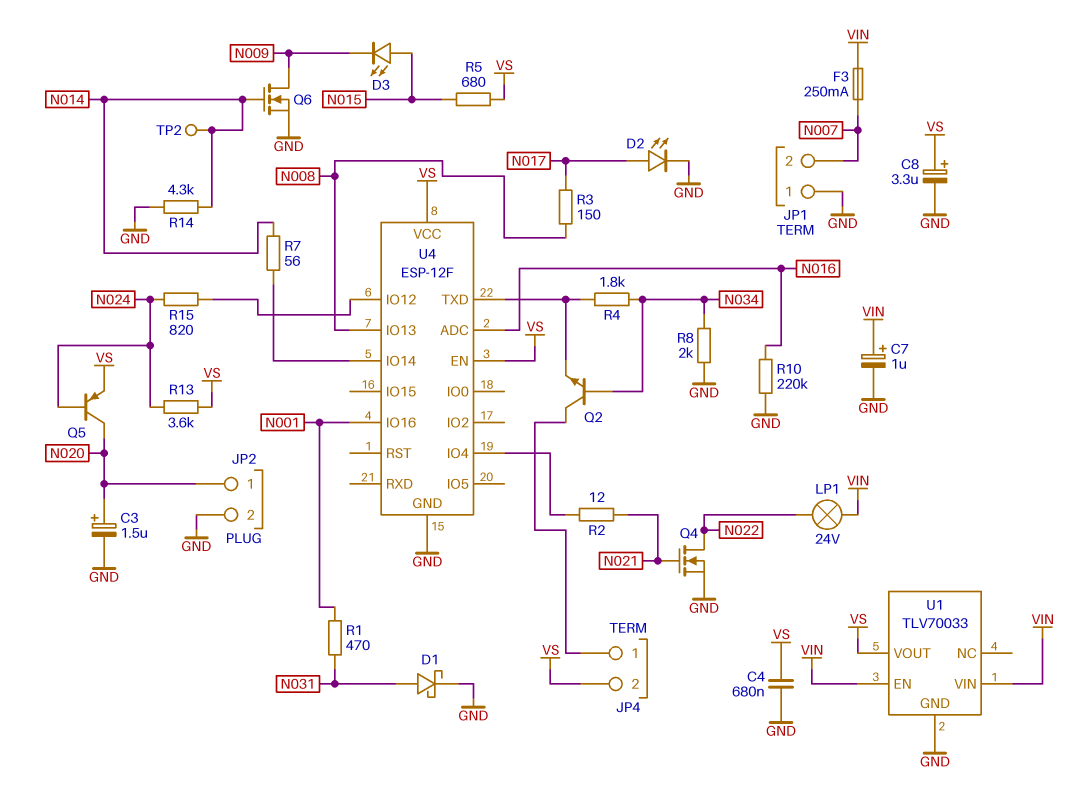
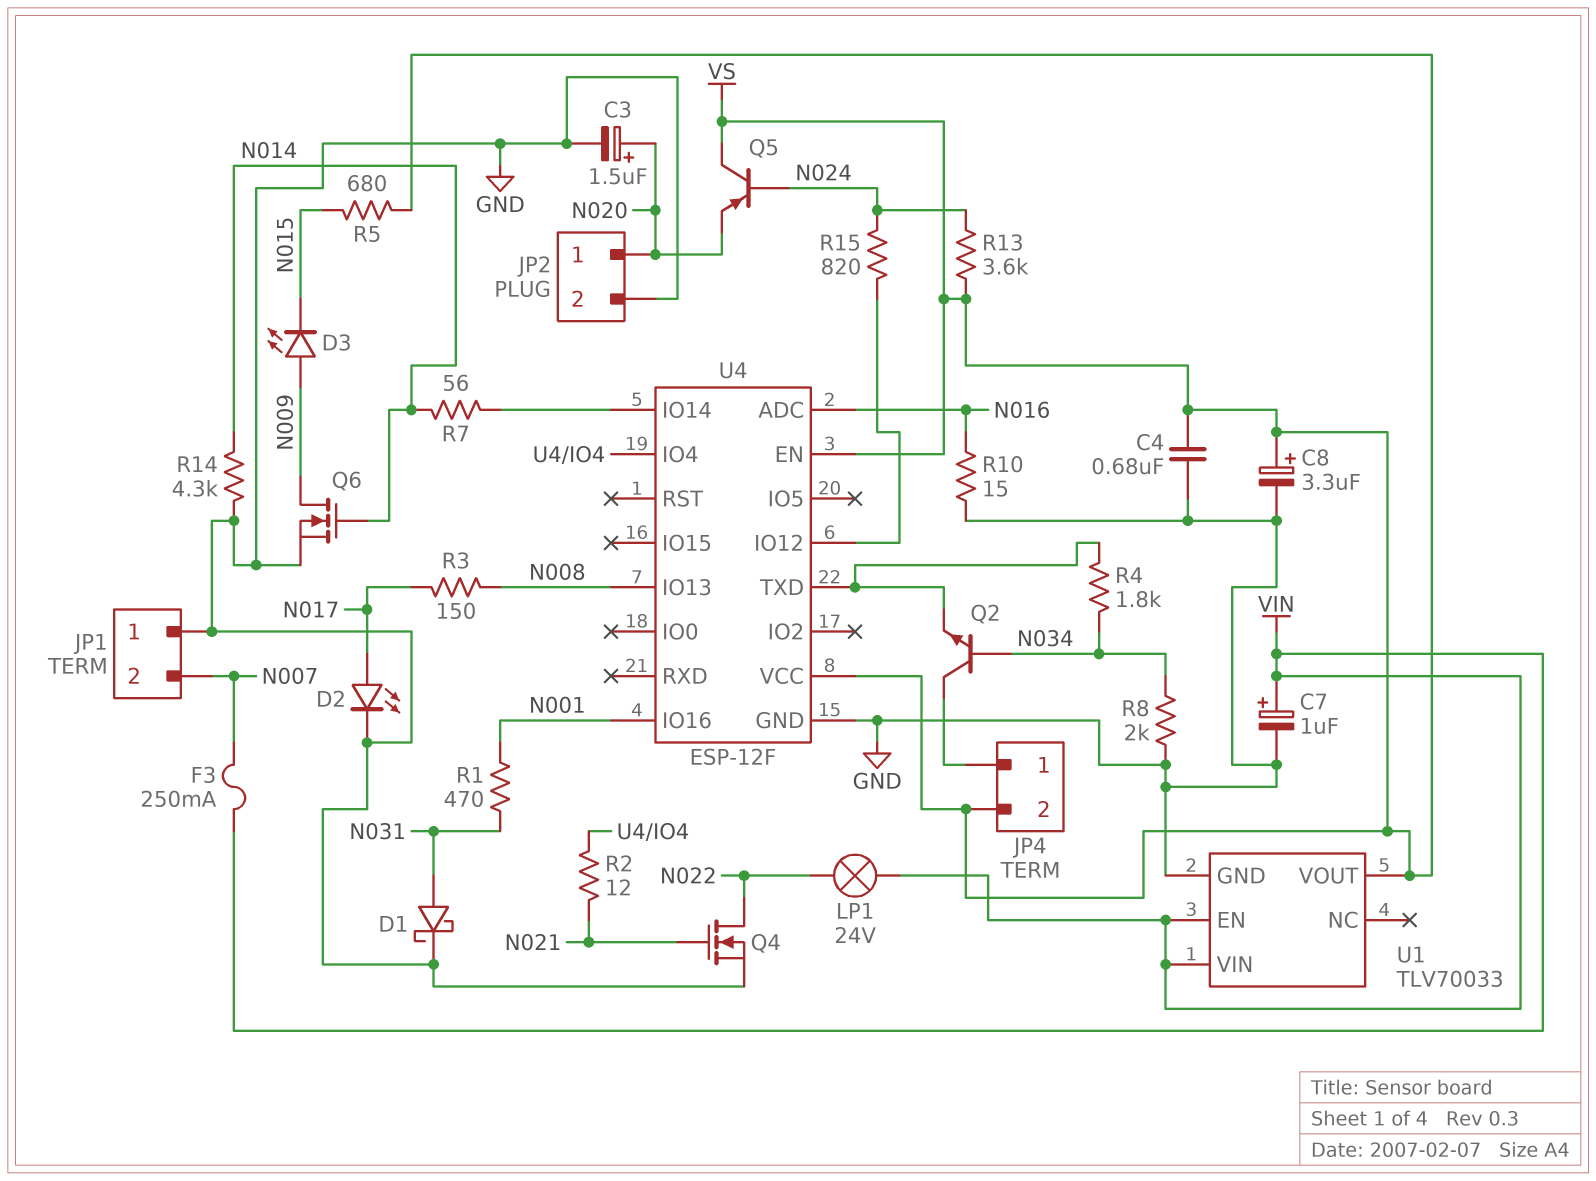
D3: LED (A N015, K N009) -> LED (A N009, K N015)
Q5: PNP (B N024, C N020, E VS) -> PNP (B N024, C VS, E N020)
R10: 220k (GND, N016) -> 15 (GND, N016)
TP2: test point (N014) -> none

